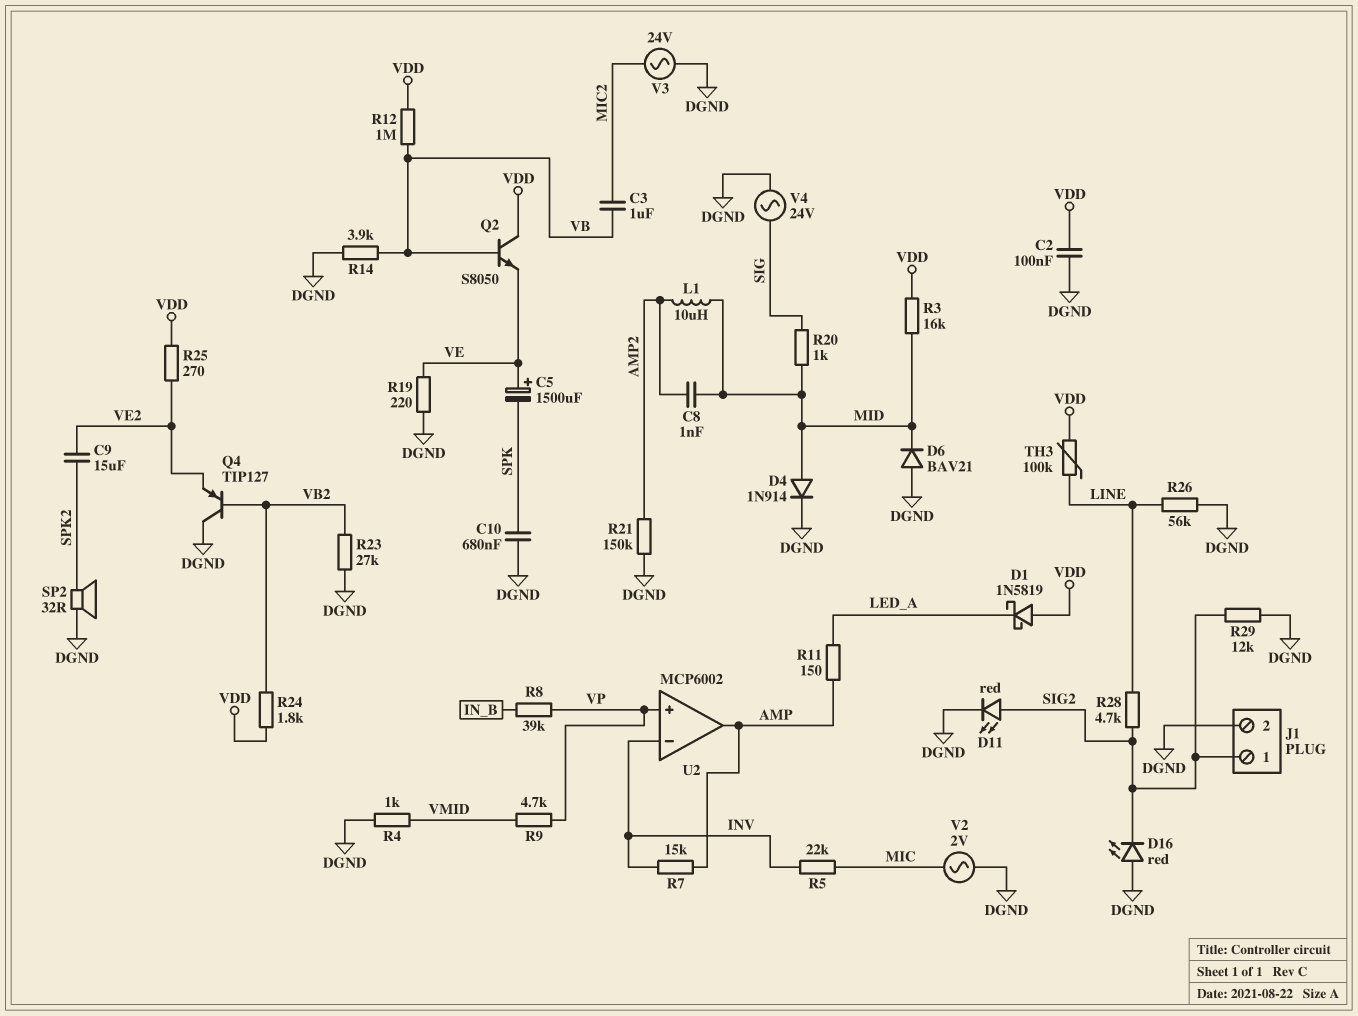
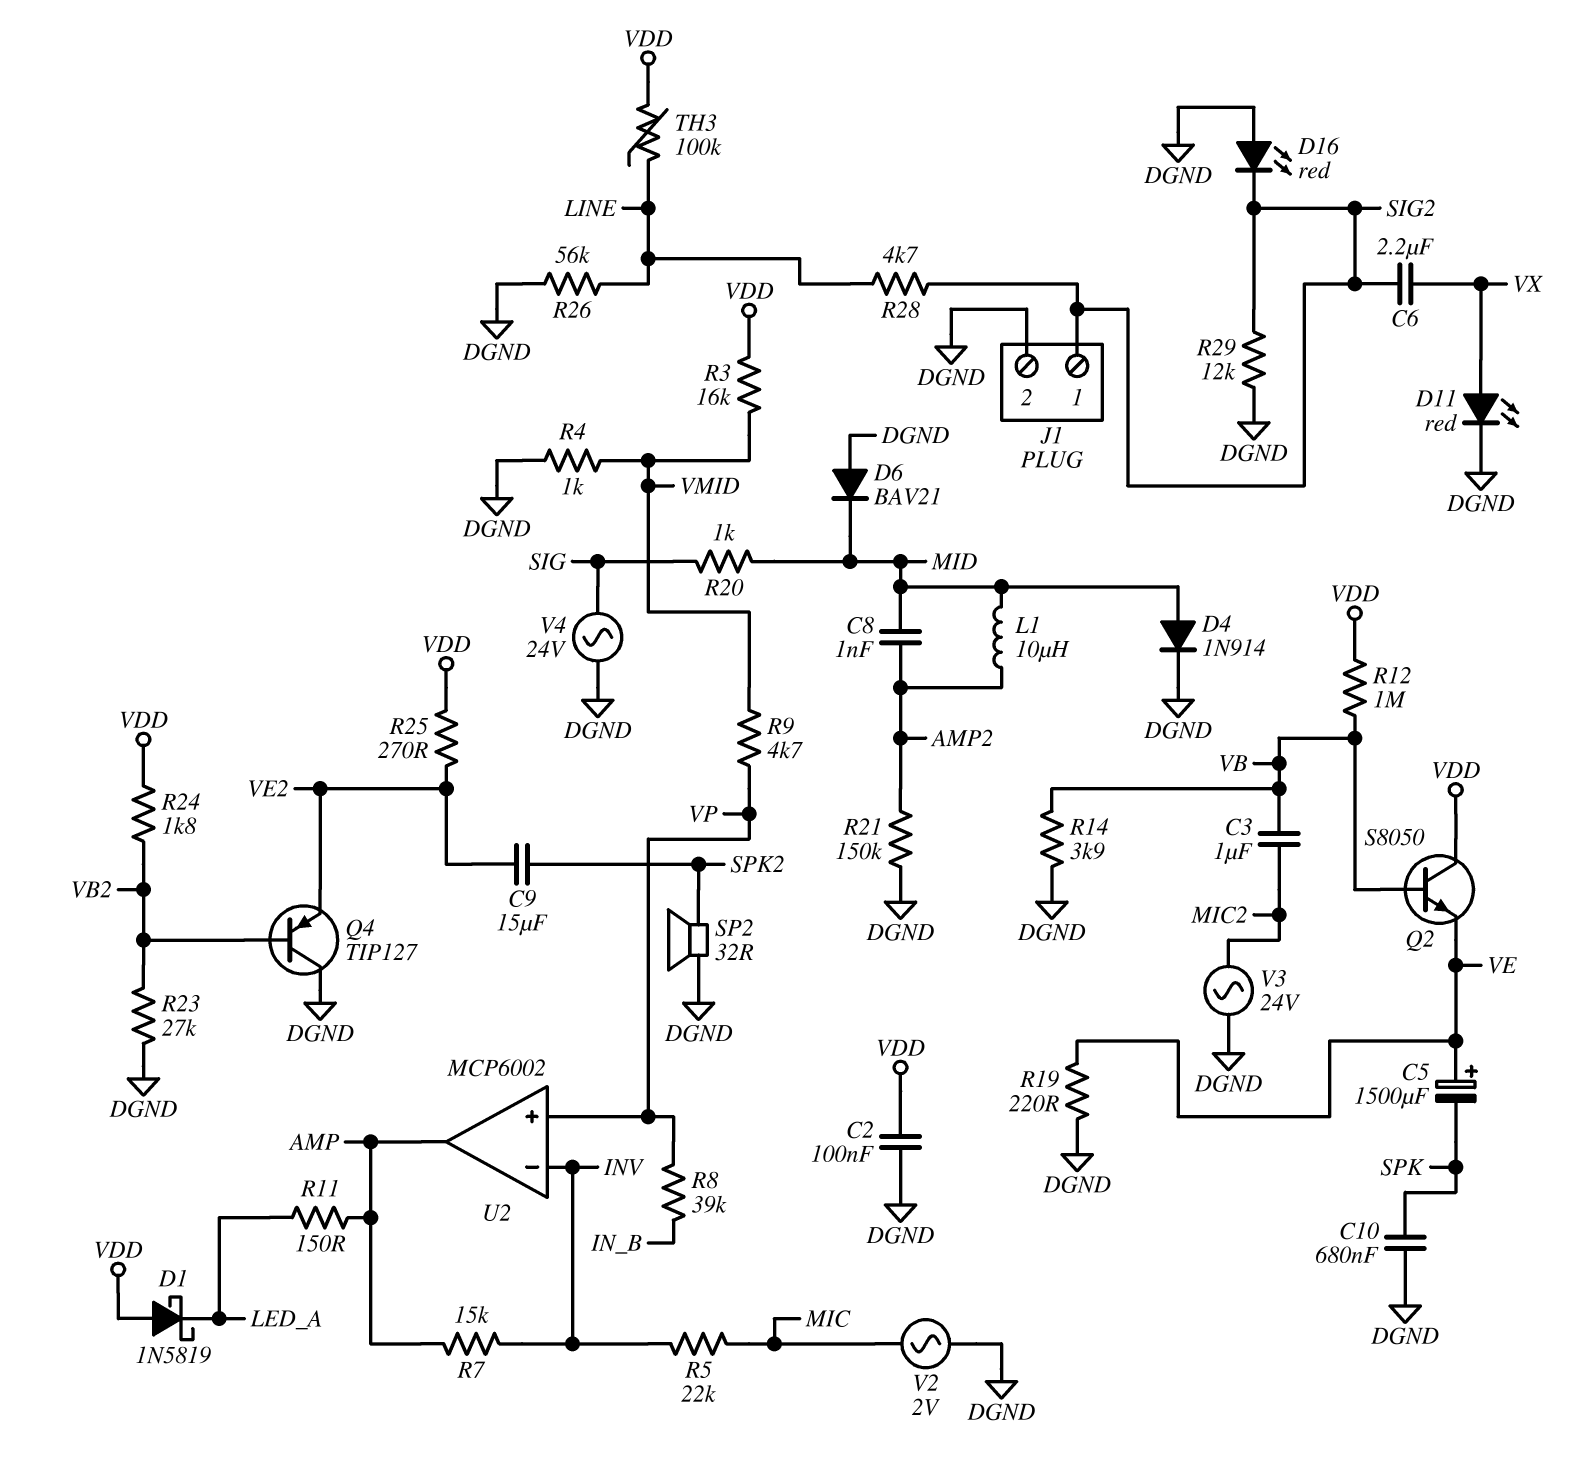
C6: none -> 2.2uF (SIG2, VX)
D11: LED red (A SIG2, K DGND) -> LED red (A VX, K DGND)
R3: 16k (MID, VDD) -> 16k (VDD, VMID)

